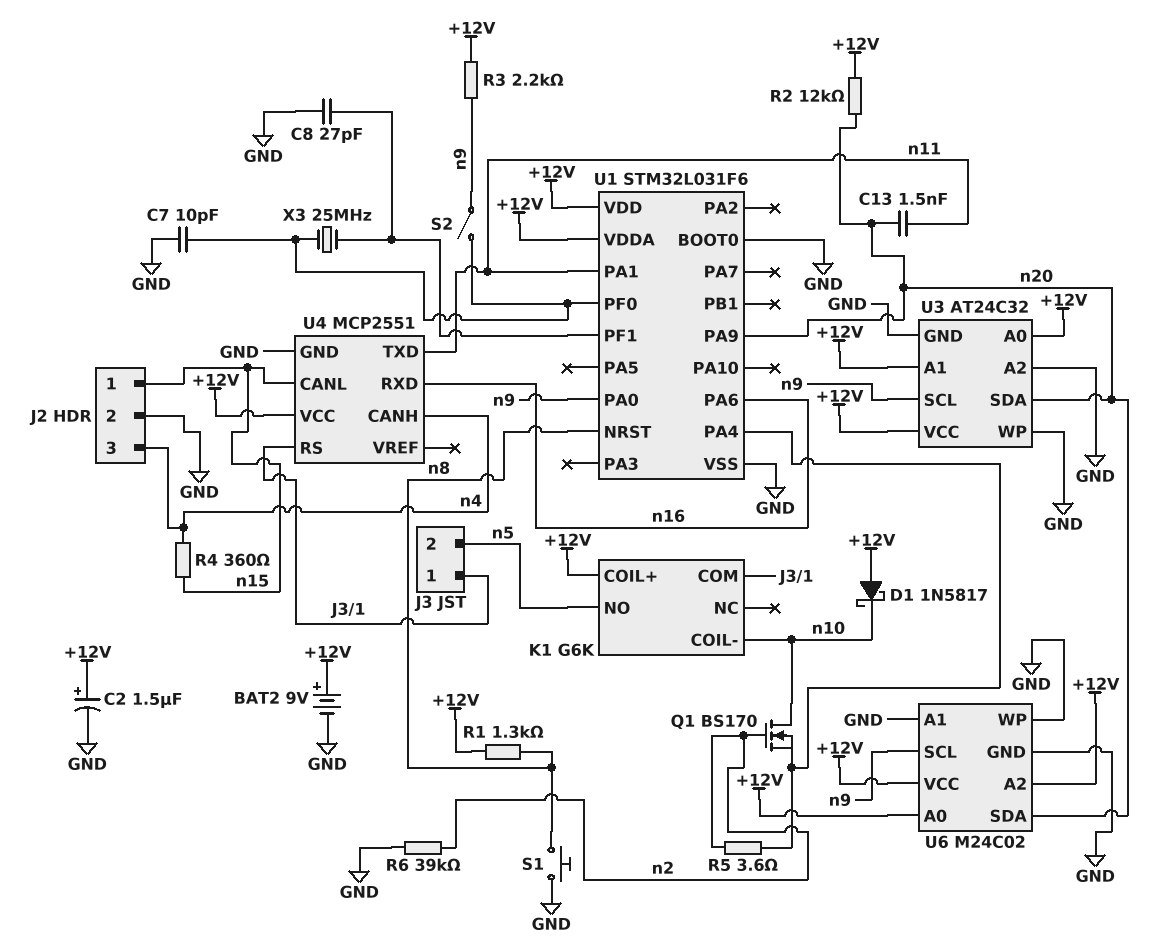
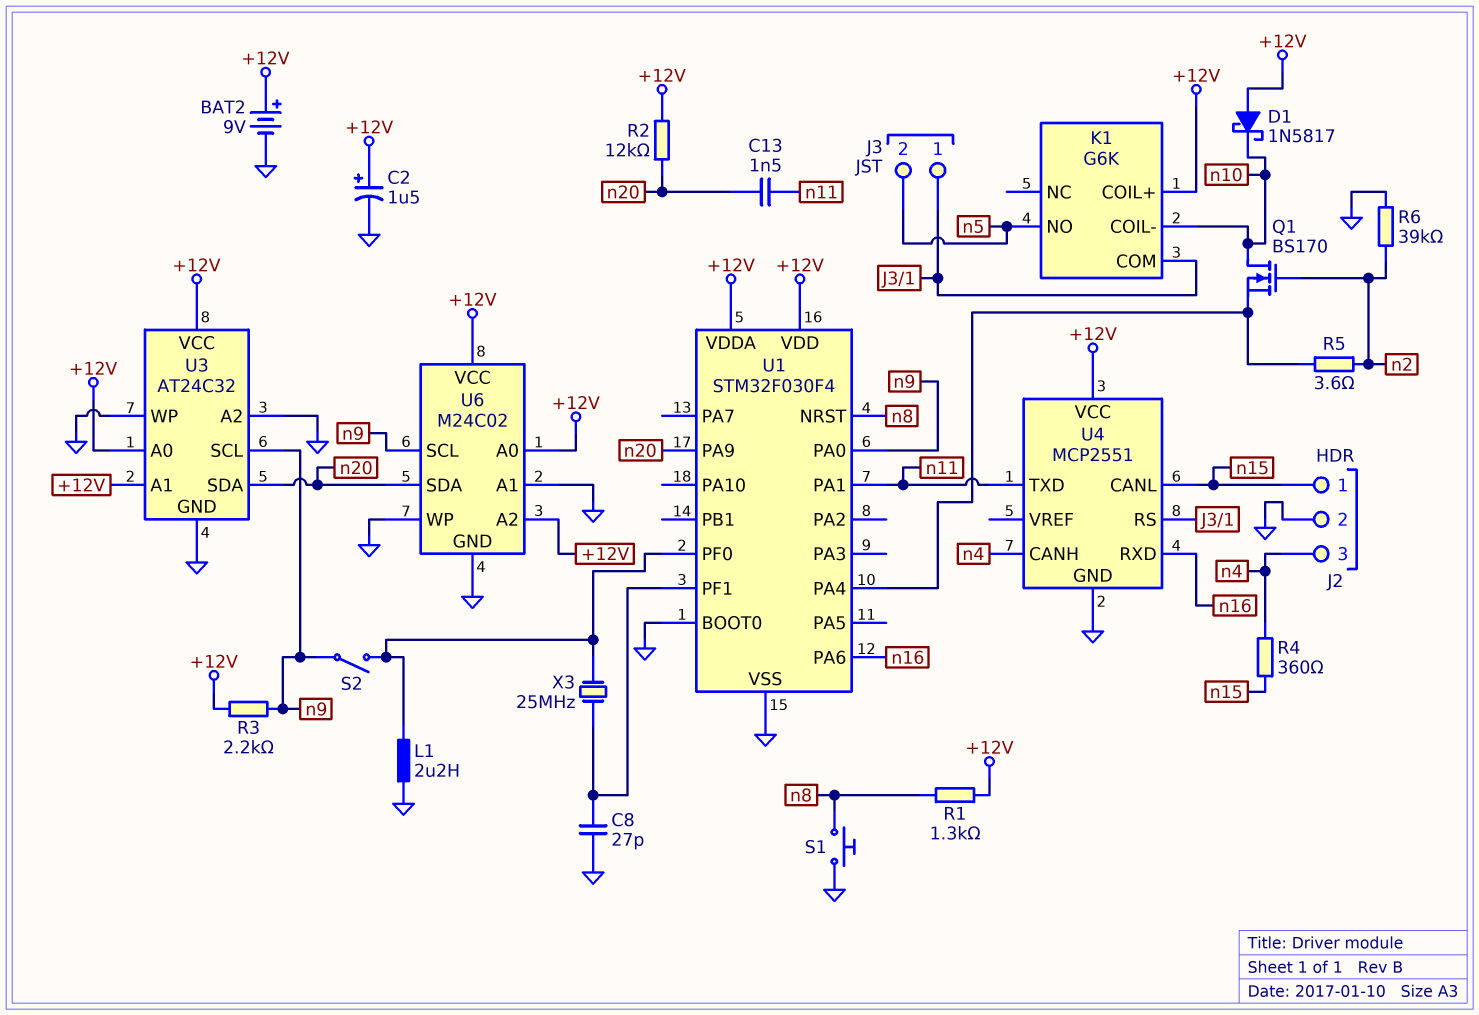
C7: 10pF (GND, U1/PF0) -> none
L1: none -> 2.2uH (GND, U1/PF0)
U1: STM32L031F6 -> STM32F030F4

